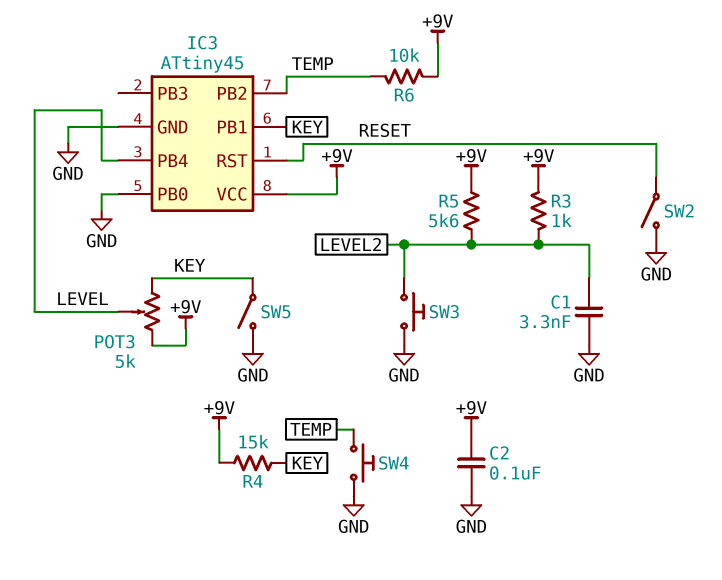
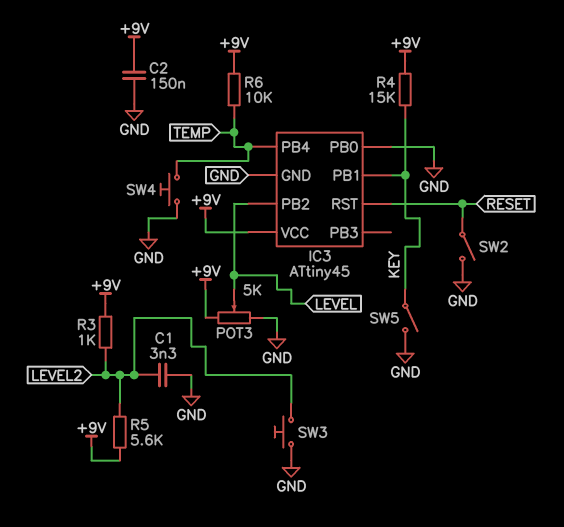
C2: 100nF (+9V, GND) -> 150nF (+9V, GND)
IC3 pin PB2: TEMP -> LEVEL
IC3 pin PB4: LEVEL -> TEMP
POT3: 5k (+9V, KEY, wiper LEVEL) -> 5k (+9V, GND, wiper LEVEL)

